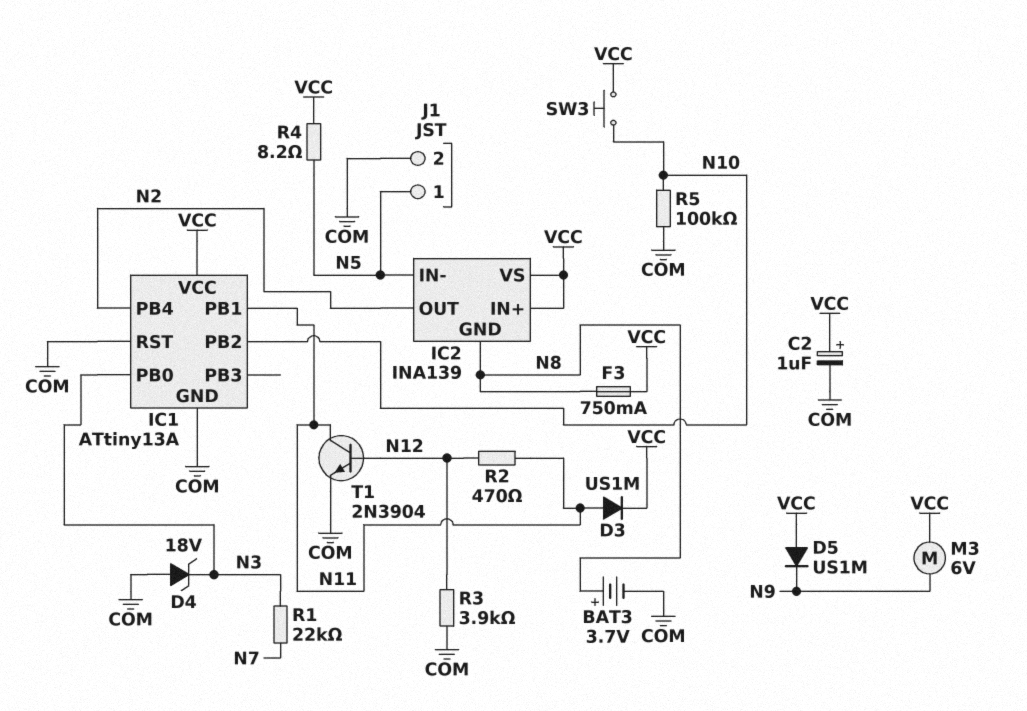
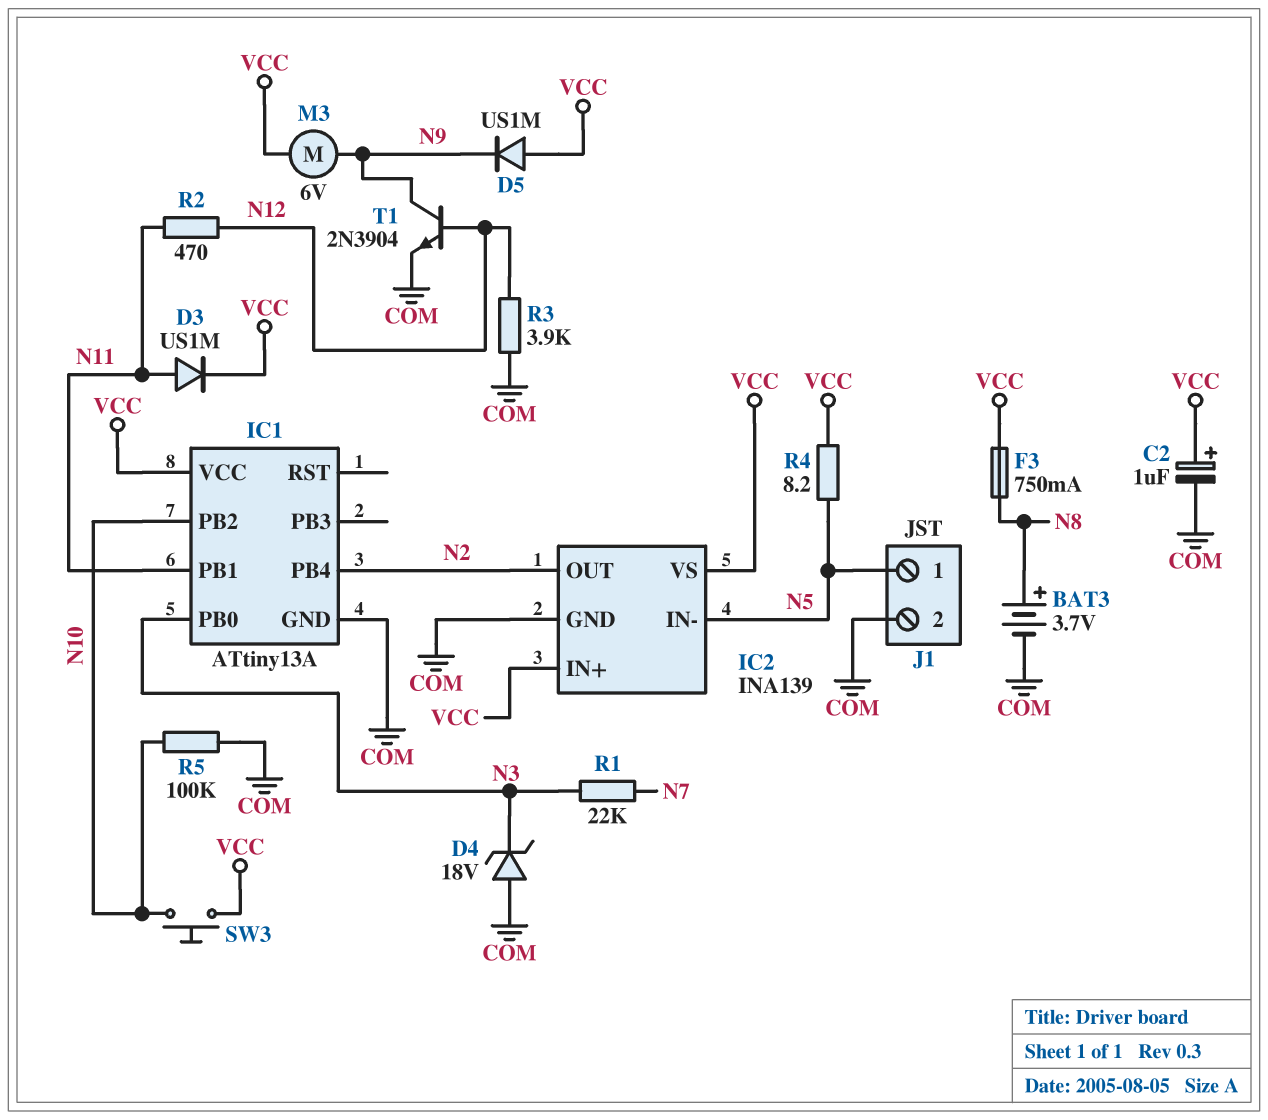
IC1 pin RST: COM -> none
IC2 pin GND: N8 -> COM
T1: NPN 2N3904 (B N12, C N11, E COM) -> NPN 2N3904 (B N12, C N9, E COM)

